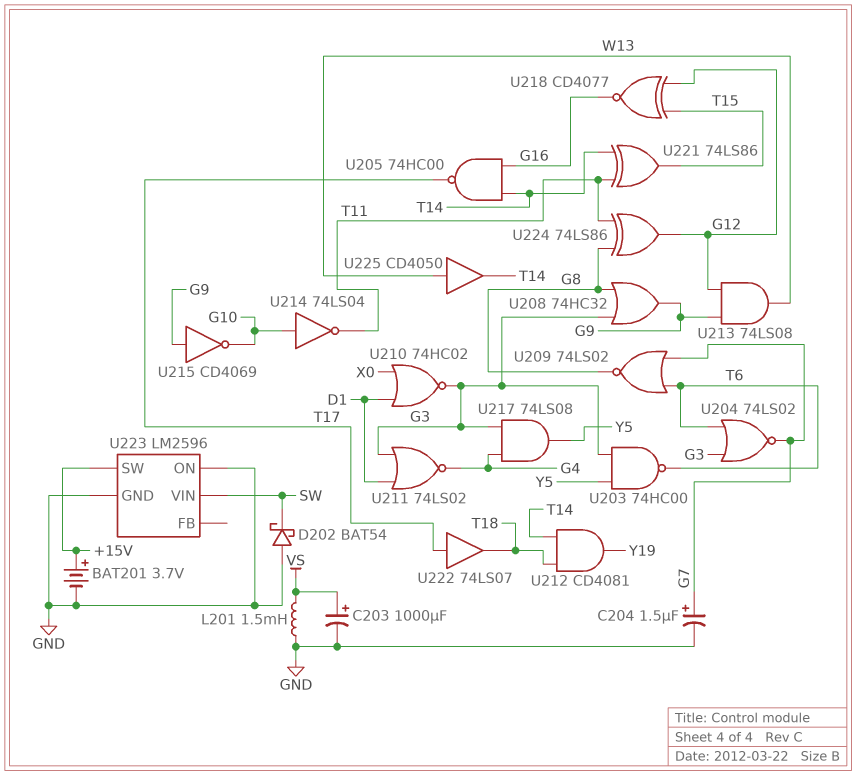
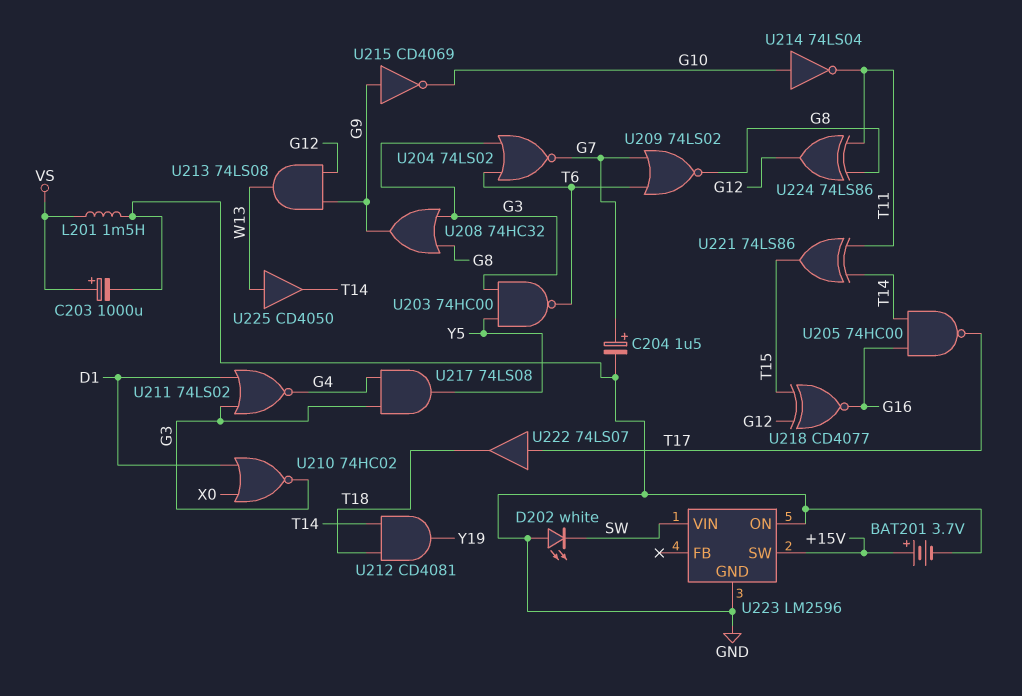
D202: schottky BAT54 (A GND, K SW) -> LED white (A GND, K SW)

